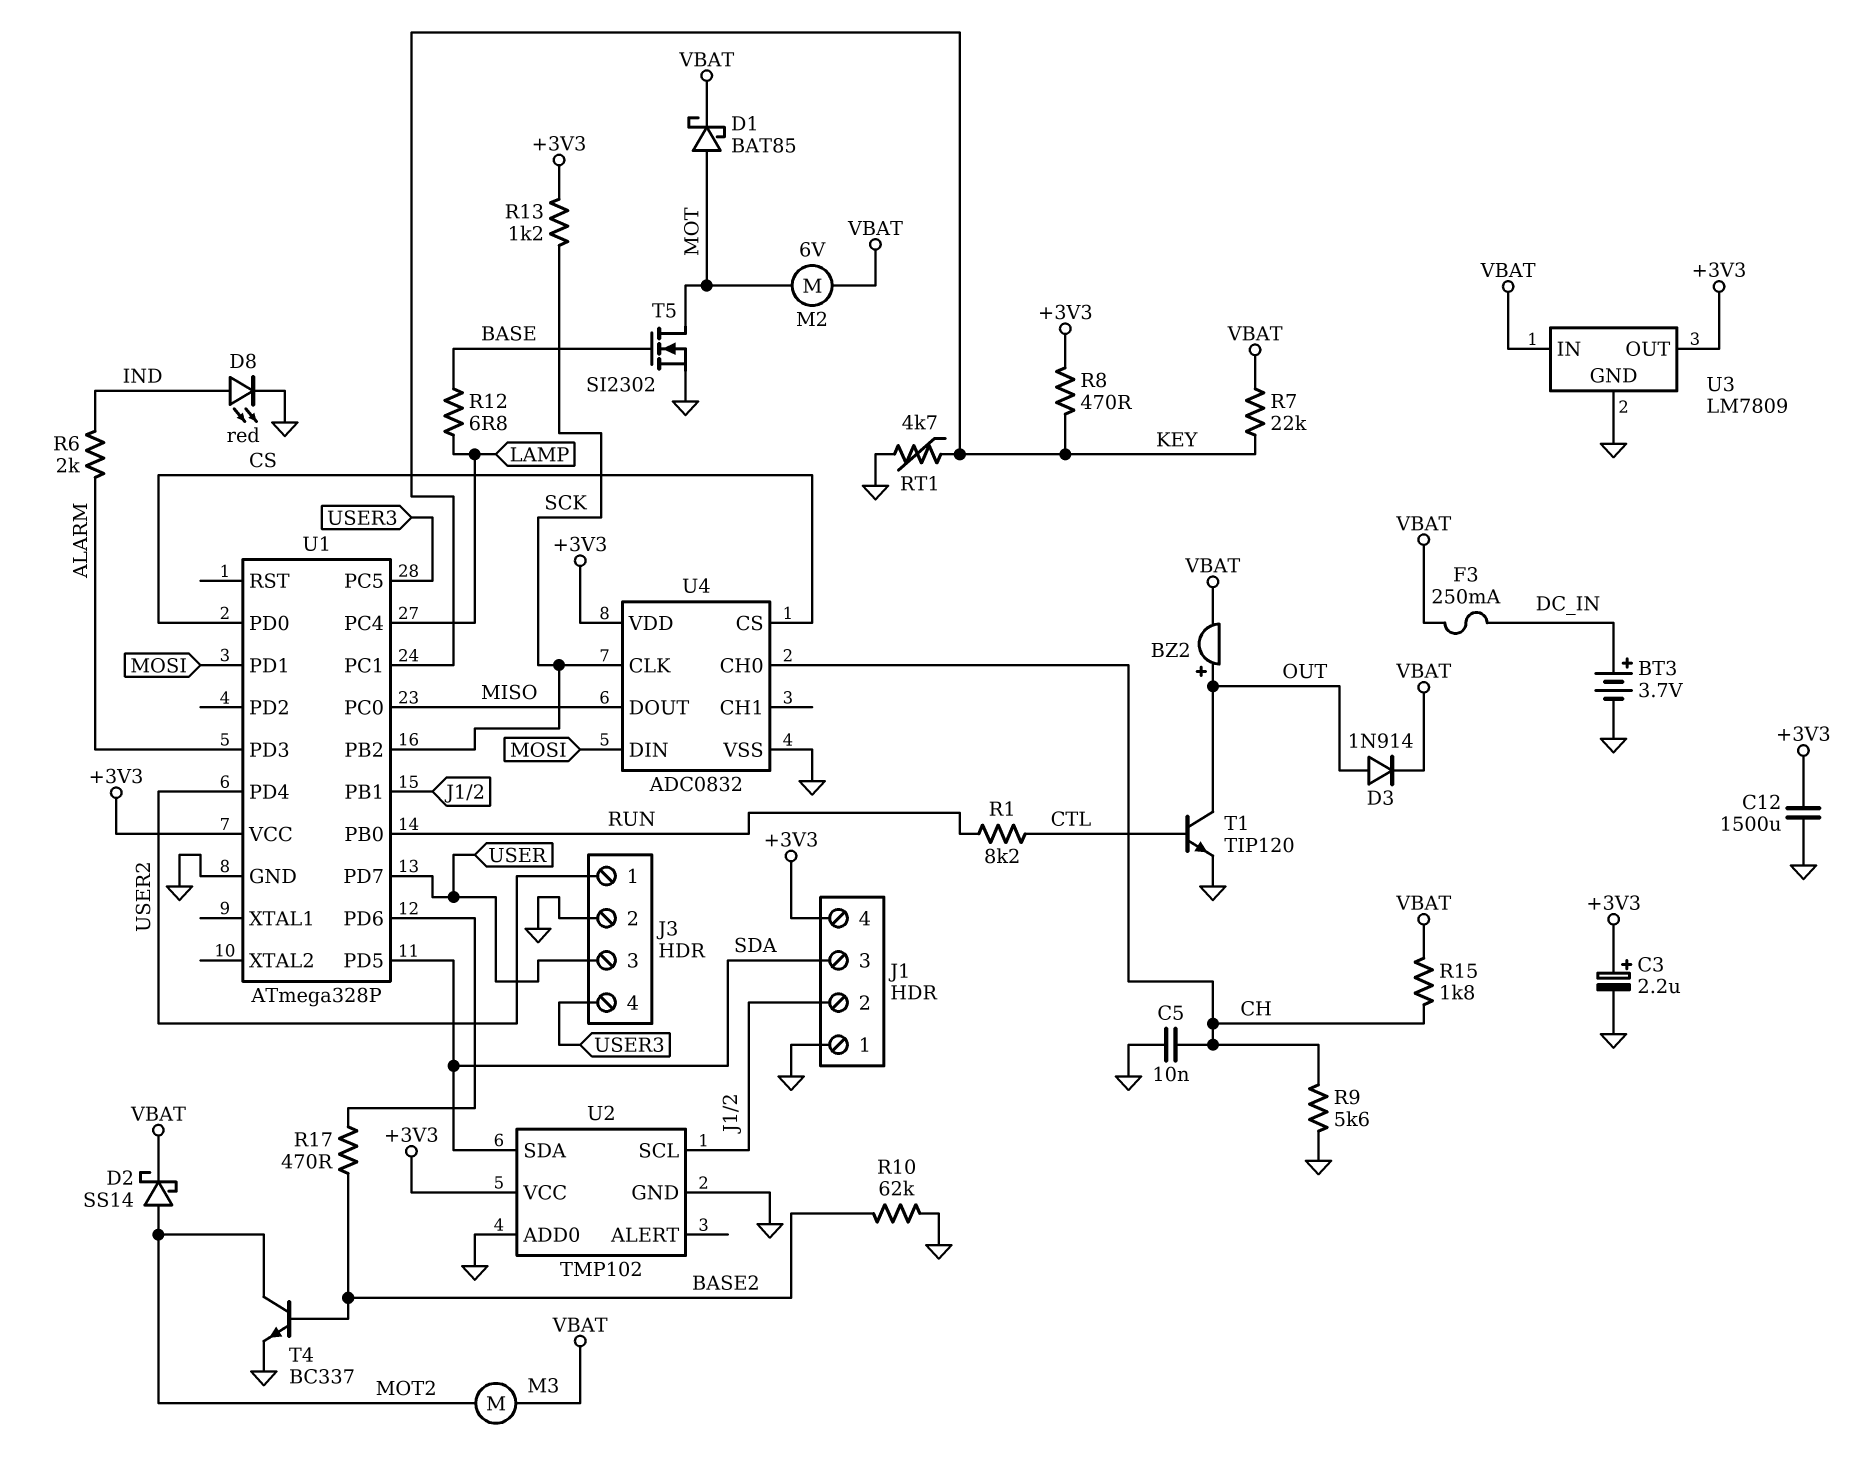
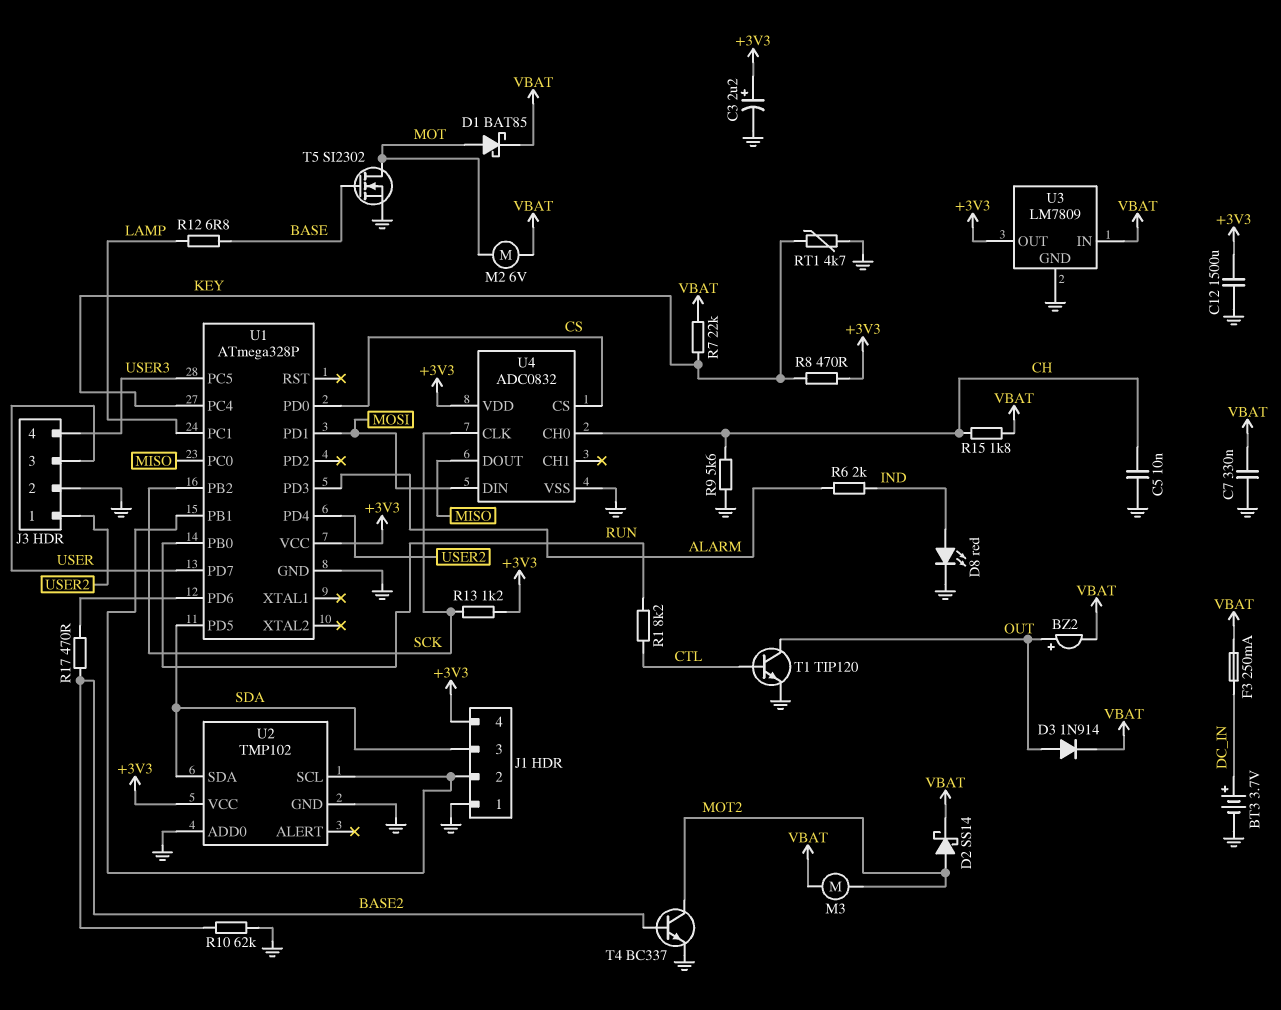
C7: none -> 330nF (GND, VBAT)
U1 pin PC1: KEY -> LAMP
U1 pin PC4: LAMP -> KEY

